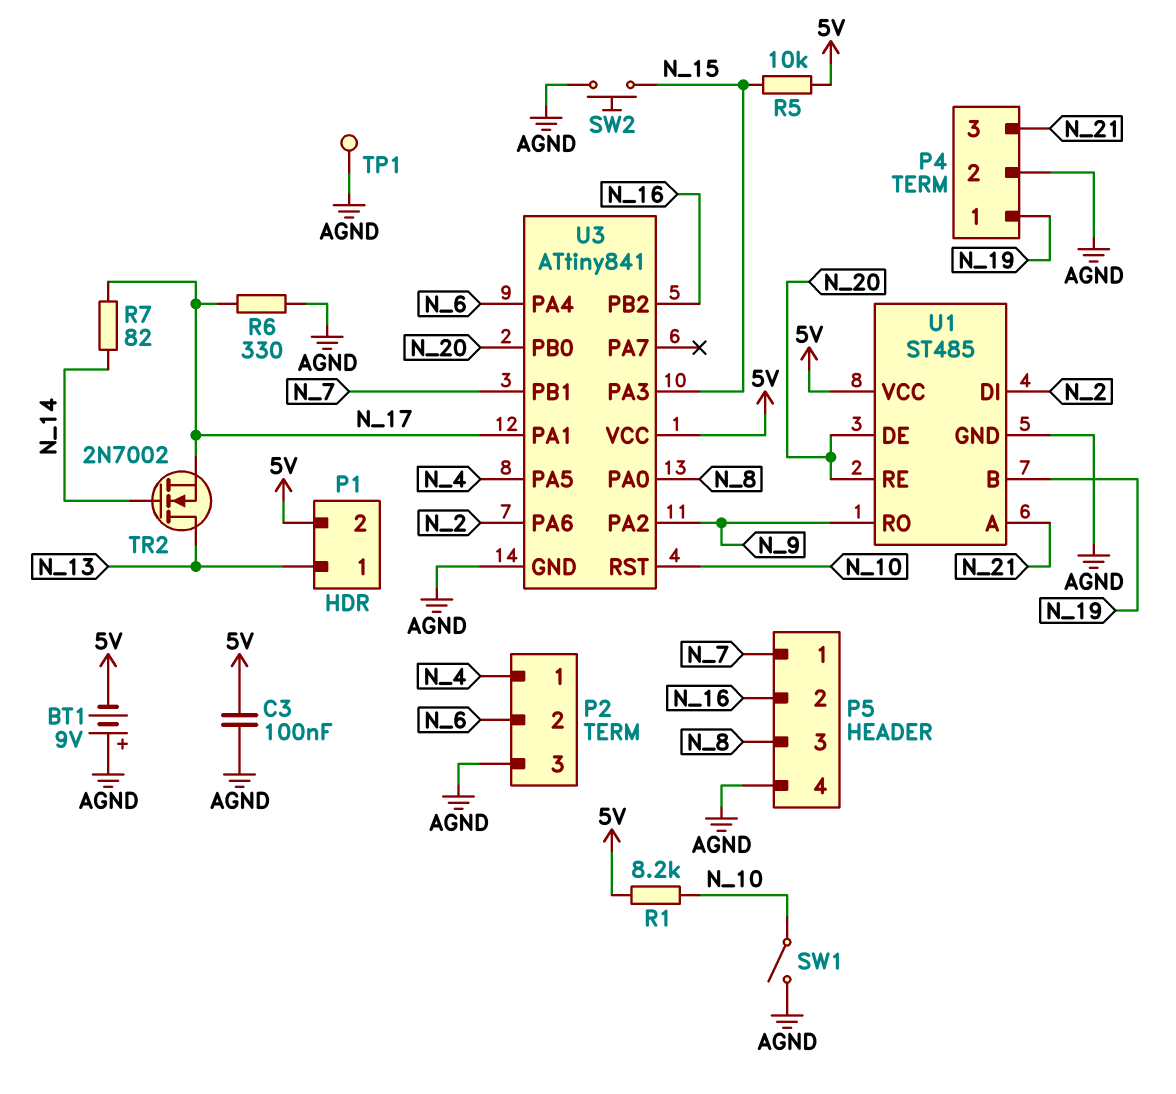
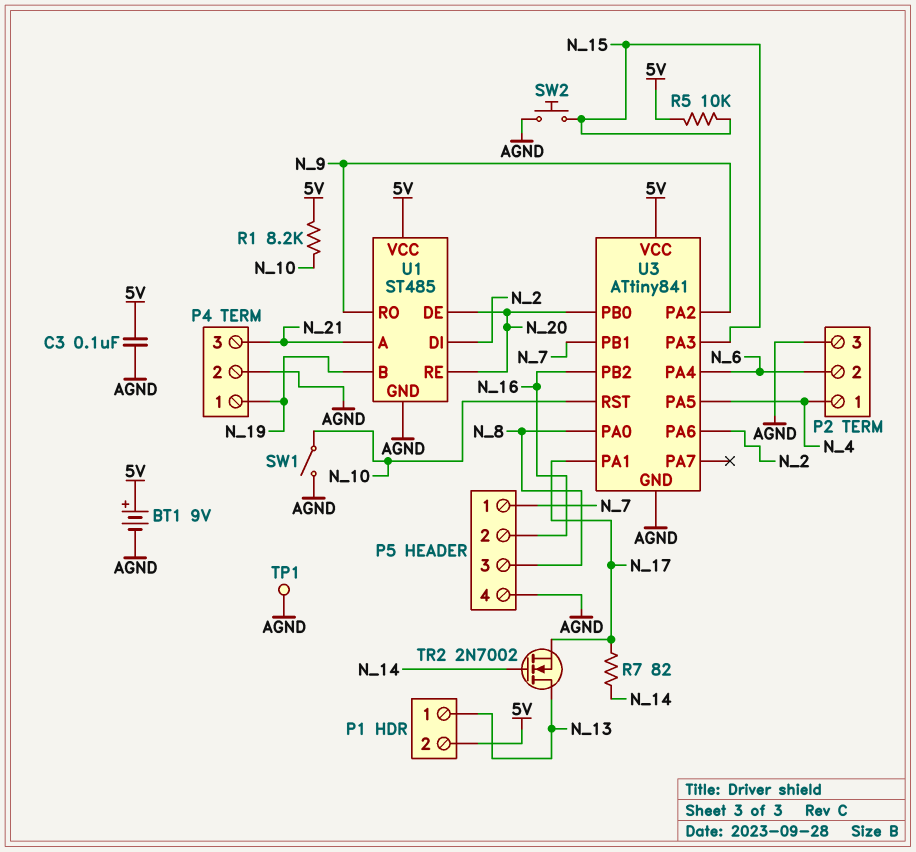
BT1: 9V (plus AGND, minus 5V) -> 9V (plus 5V, minus AGND)
R6: 330 (AGND, N_17) -> none

